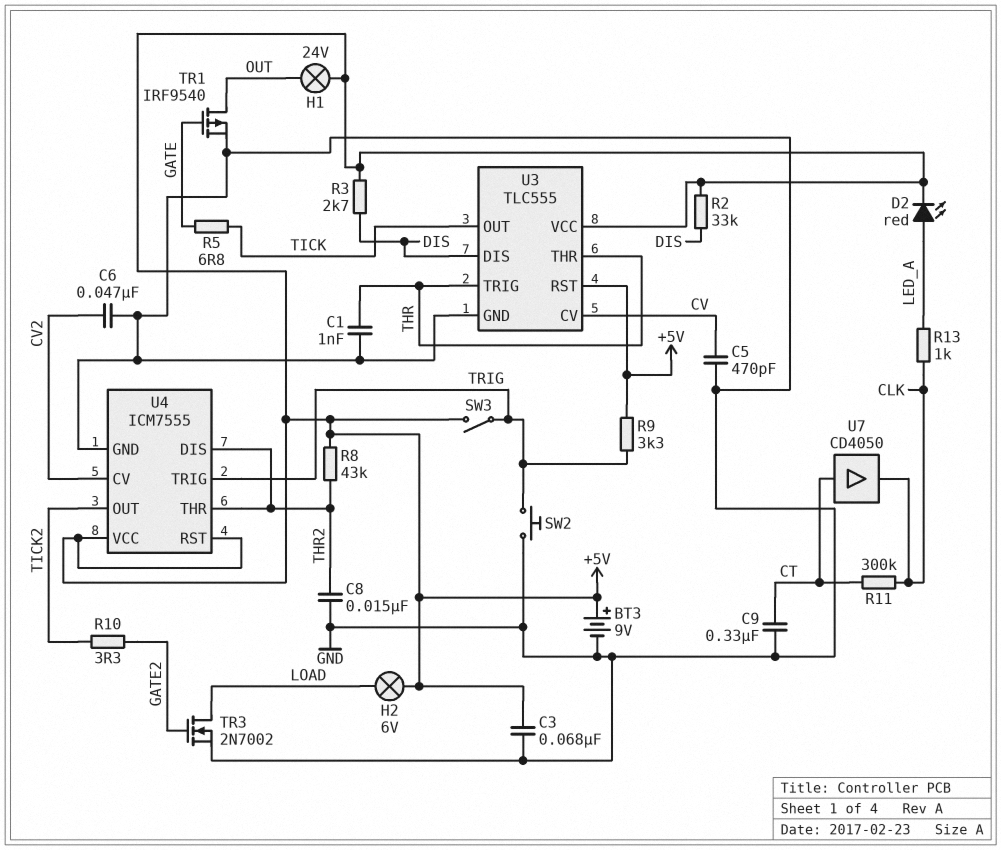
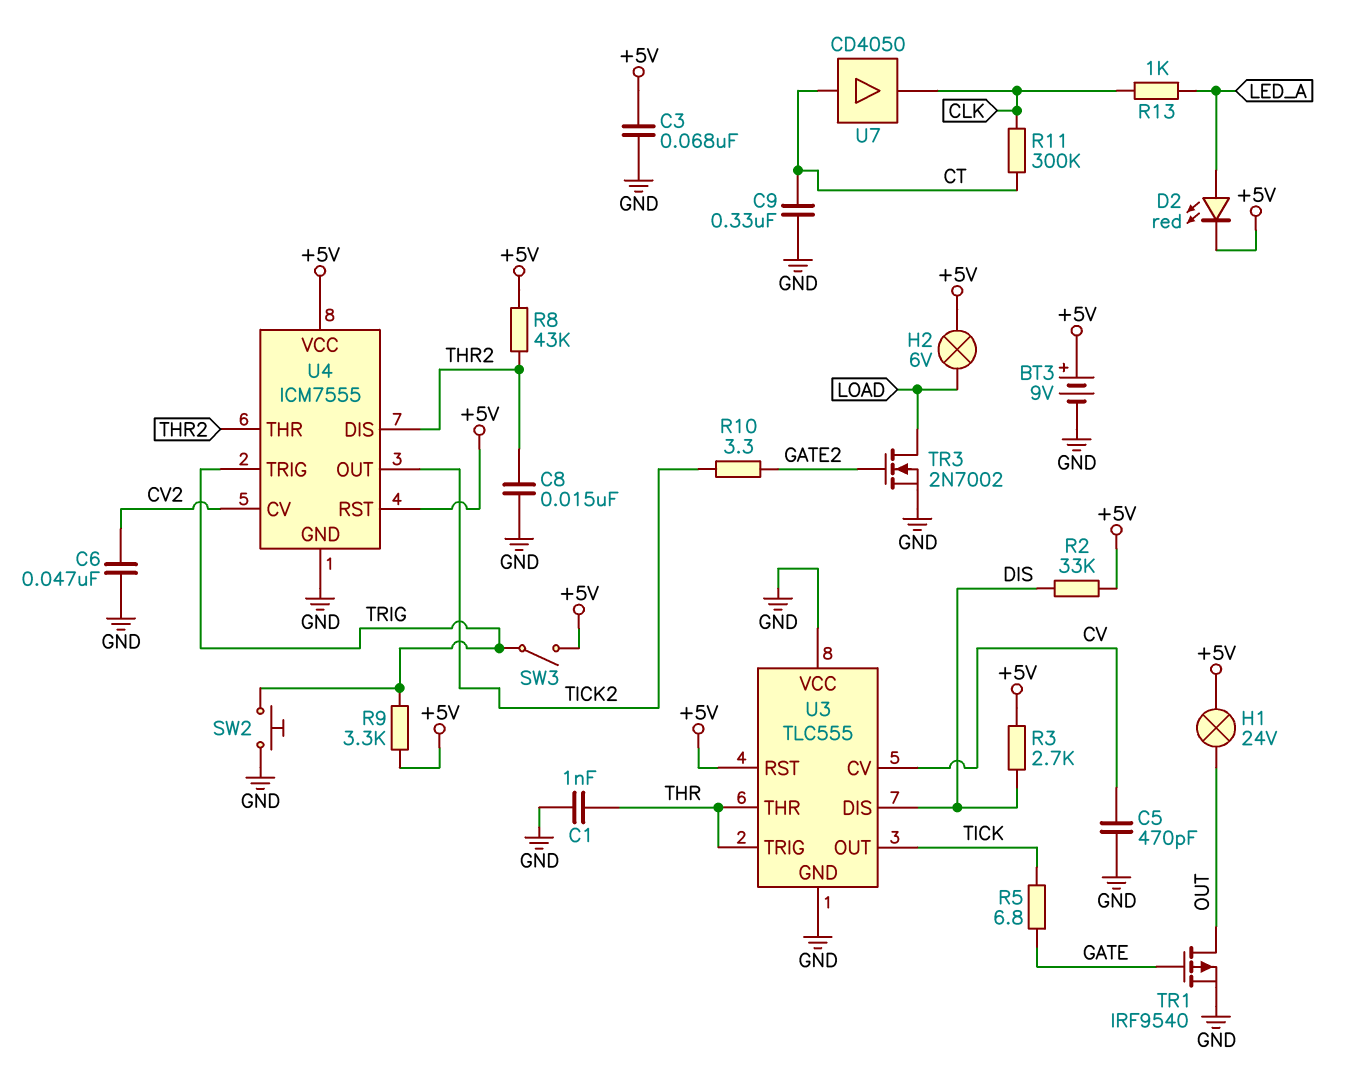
U3 pin VCC: +5V -> GND

